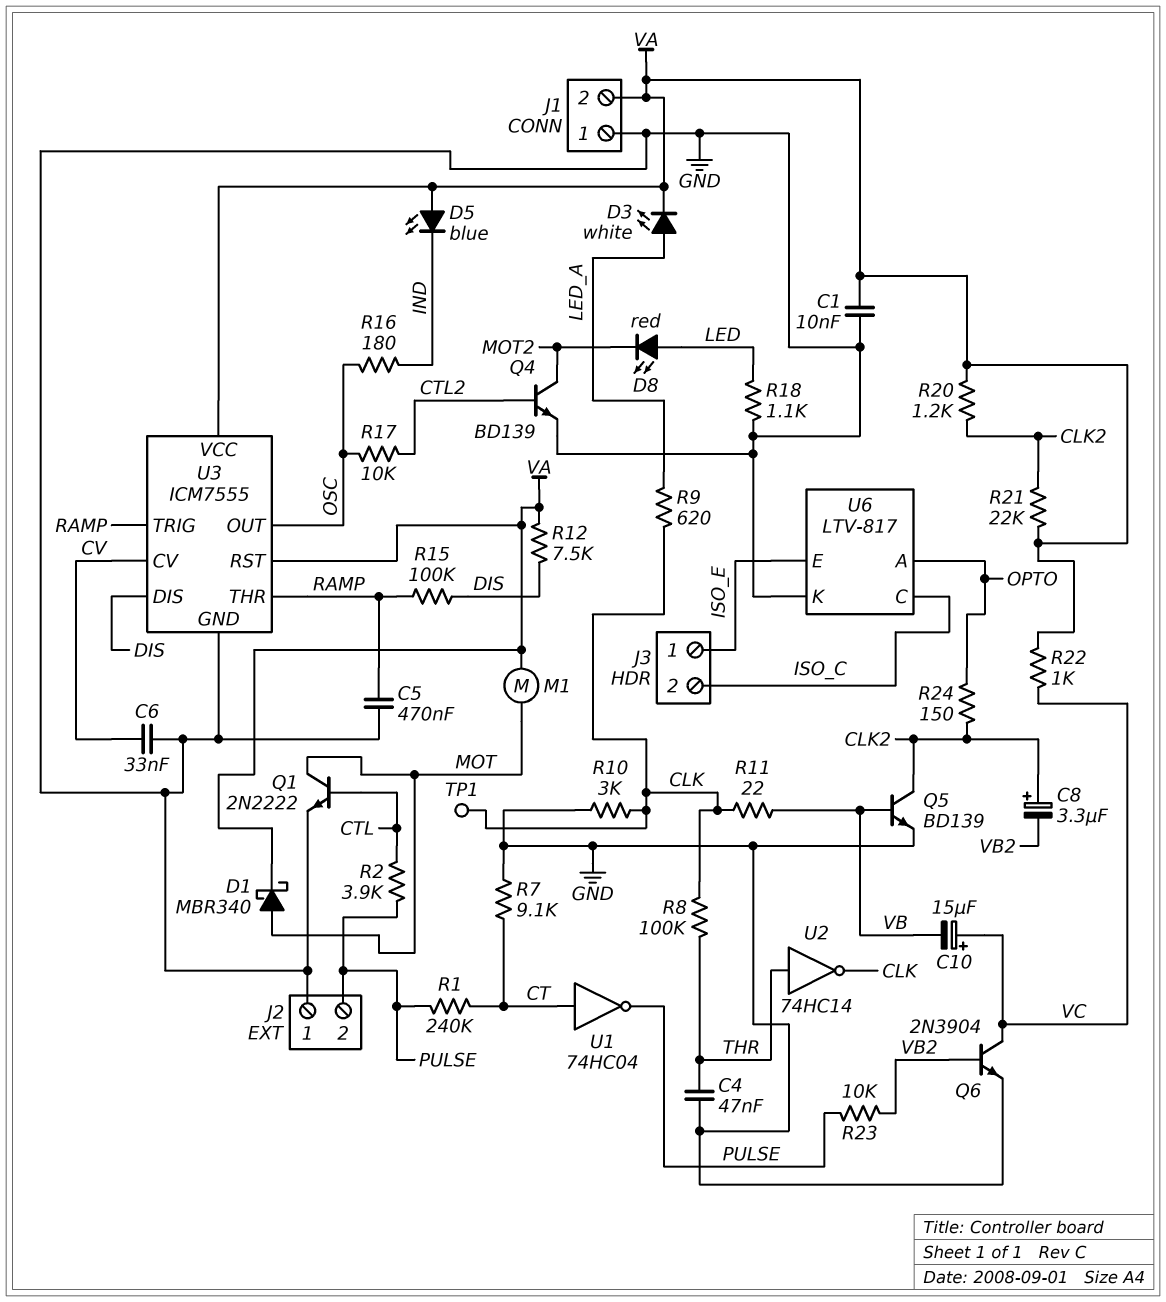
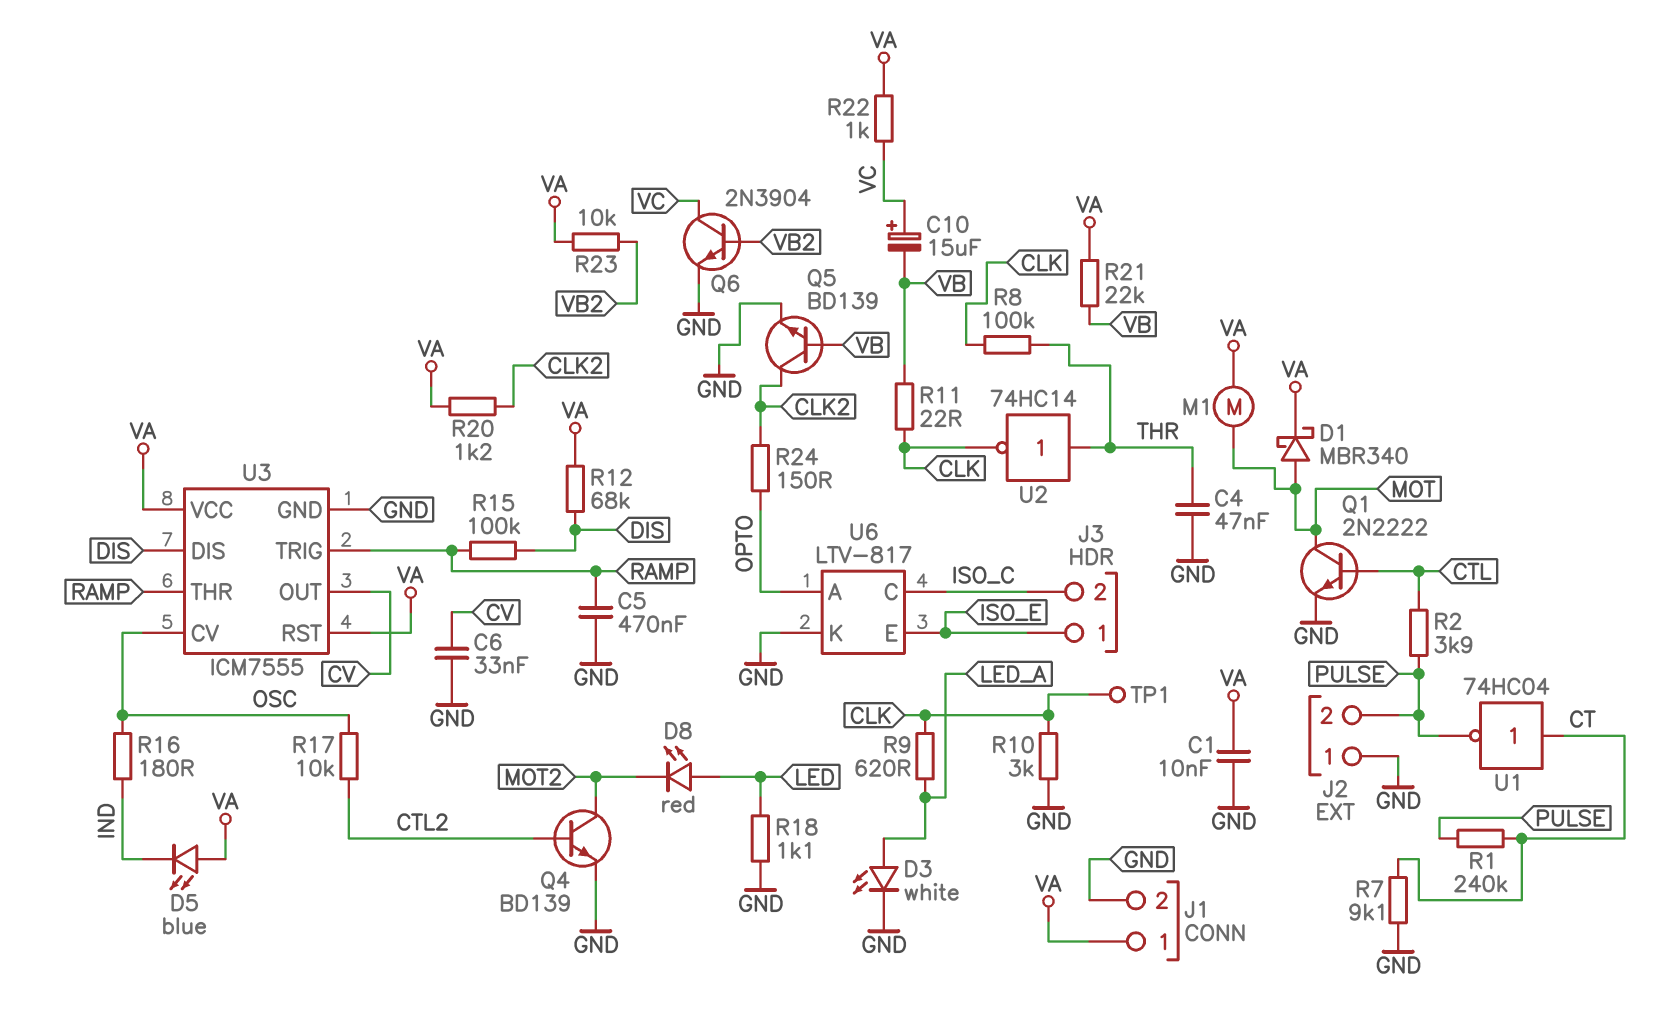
C8: 3.3uF (plus CLK2, minus VB2) -> none
D3: LED white (A LED_A, K VA) -> LED white (A LED_A, K GND)
J1 pin 1: GND -> VA
J1 pin 2: VA -> GND
R12: 7.5k (DIS, VA) -> 68k (DIS, VA)
R21: 22k (CLK2, VA) -> 22k (VA, VB)
R23: 10k (PULSE, VB2) -> 10k (VA, VB2)
U3 pin CV: CV -> OSC
U3 pin OUT: OSC -> CV

